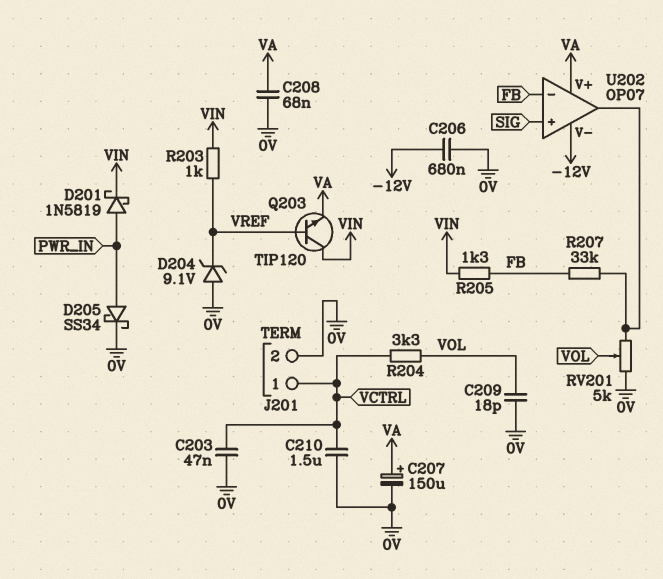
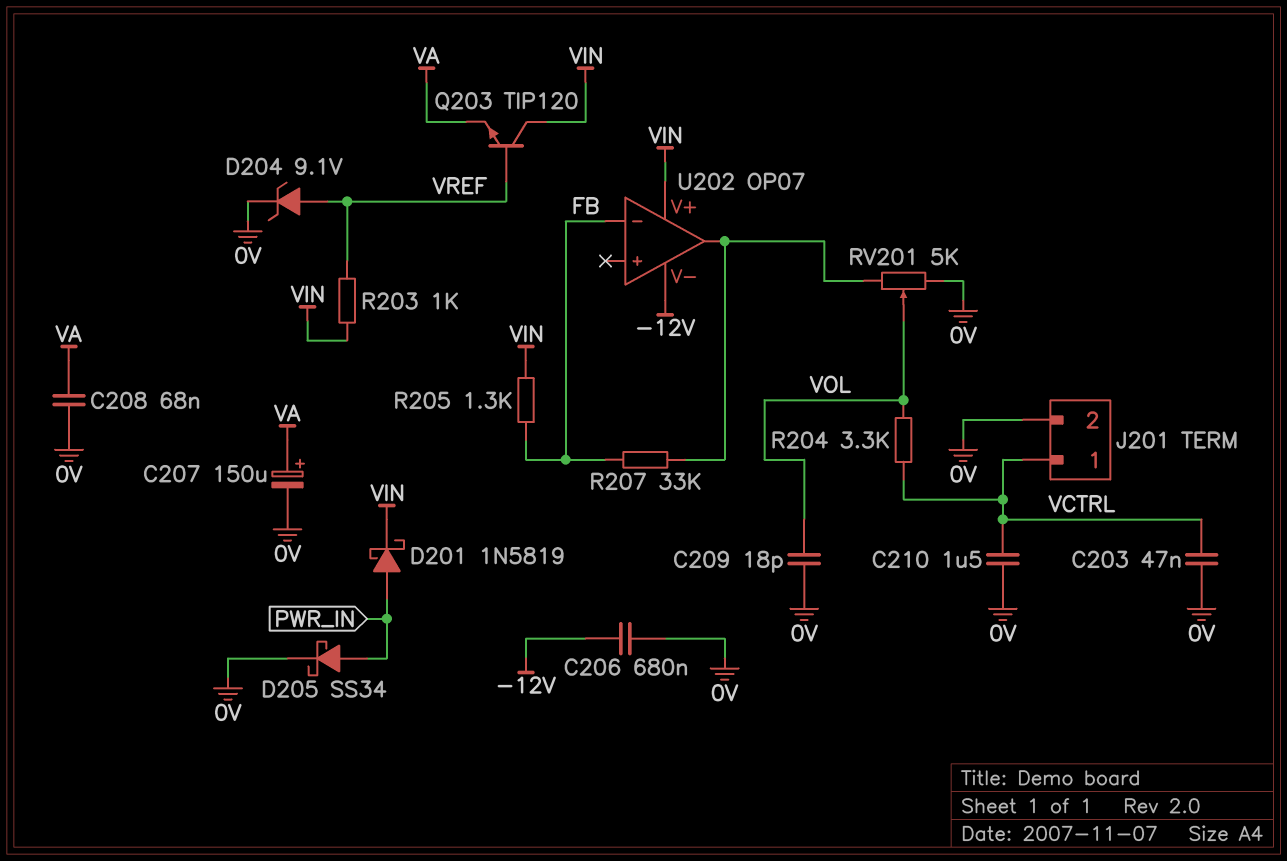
D204: zener 9.1V (A 0V, K VREF) -> zener 9.1V (A VREF, K 0V)
U202 pin V+: VA -> VIN
U202 pin in+: SIG -> none

